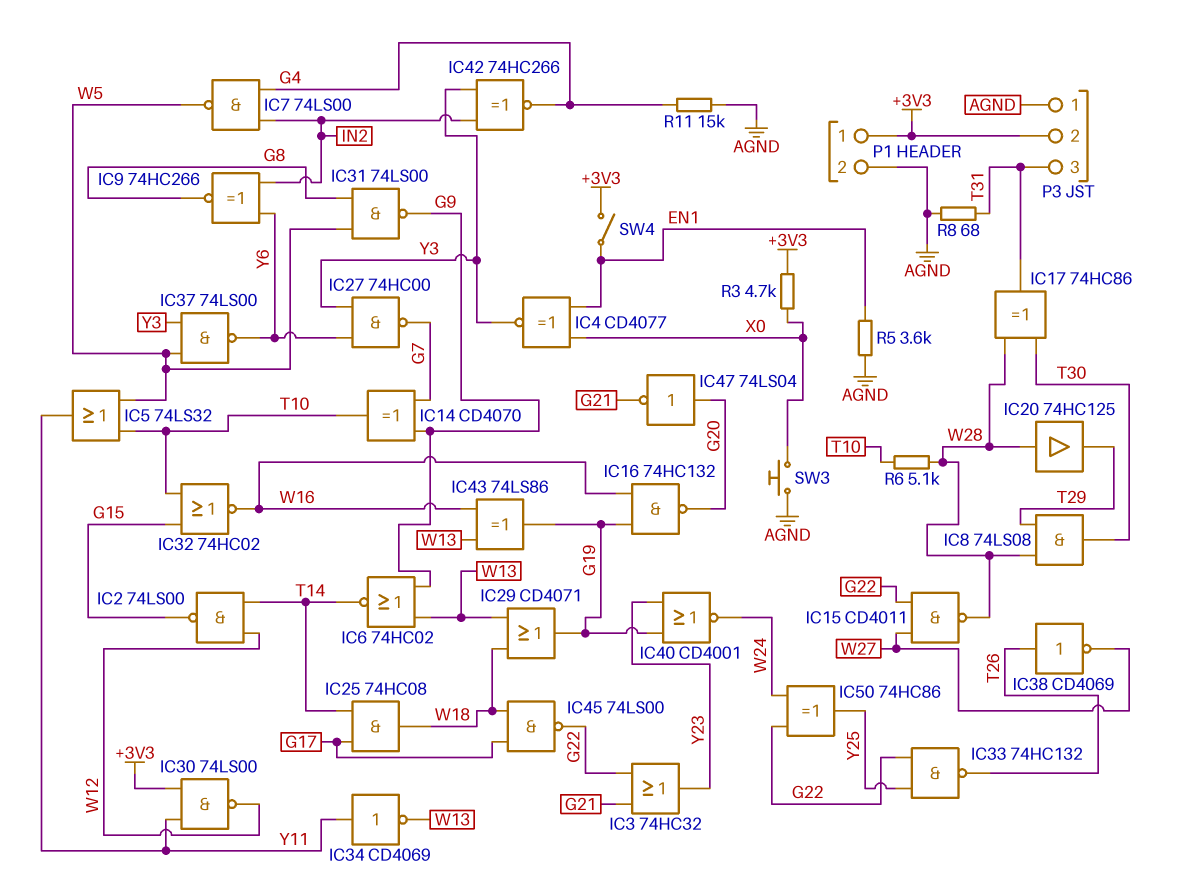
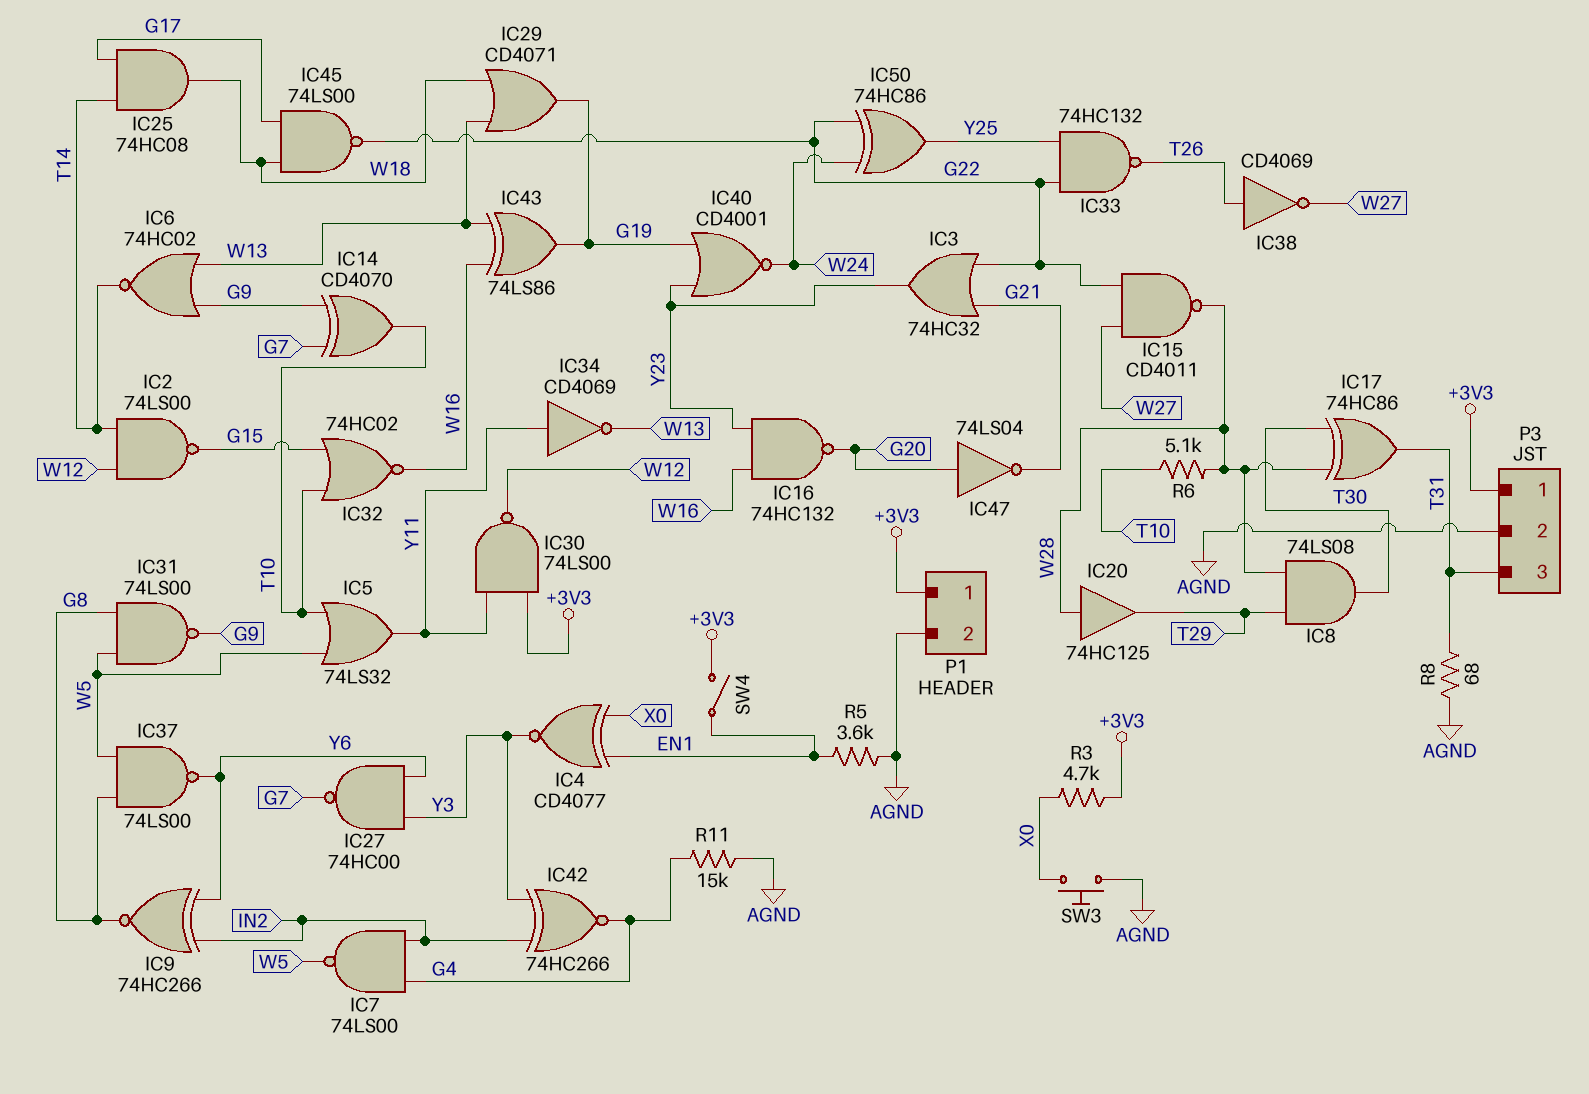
IC16: NAND 74HC132 (in G19, in W16, out G20) -> NAND 74HC132 (in W16, in Y23, out G20)
IC37: NAND 74LS00 (in W5, in Y3, out Y6) -> NAND 74LS00 (in G8, in W5, out Y6)
P3 pin 1: AGND -> +3V3
P3 pin 2: +3V3 -> AGND

